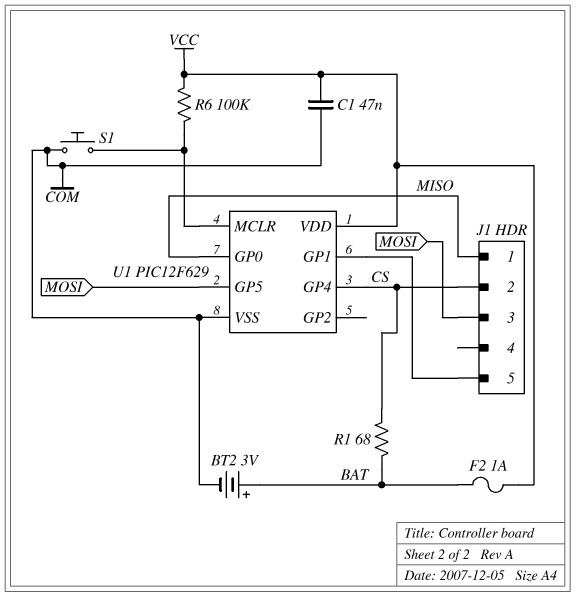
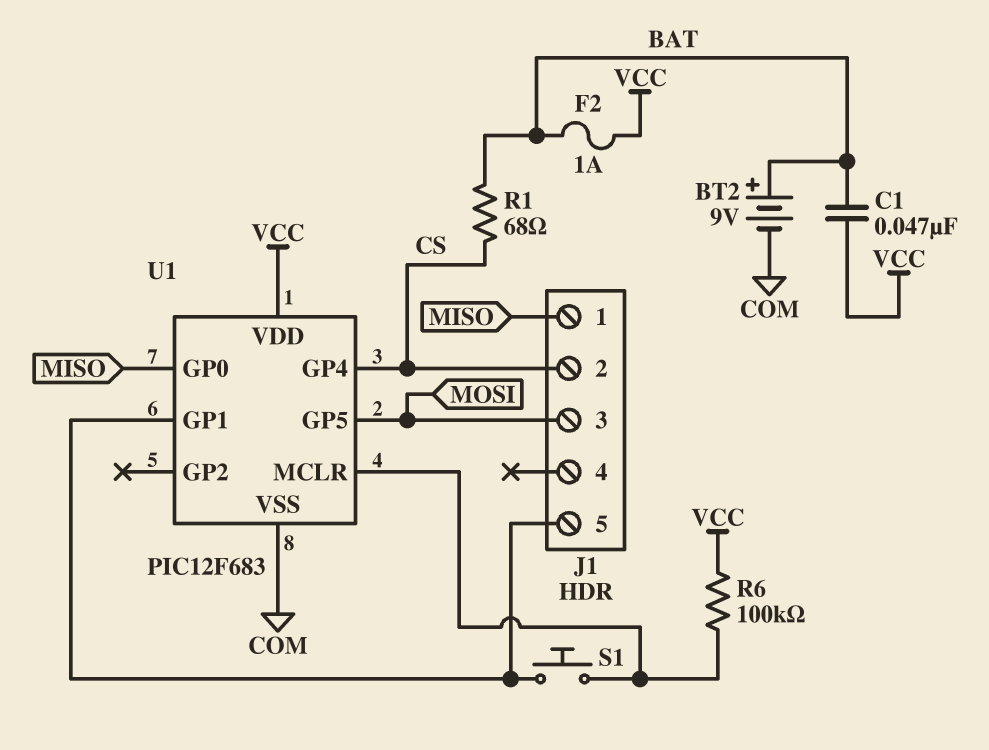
BT2: 3V (plus BAT, minus COM) -> 9V (plus BAT, minus COM)
C1: 47nF (COM, VCC) -> 47nF (BAT, VCC)
S1: button (COM, U1/MCLR) -> button (J1/5, U1/MCLR)
U1: PIC12F629 -> PIC12F683

